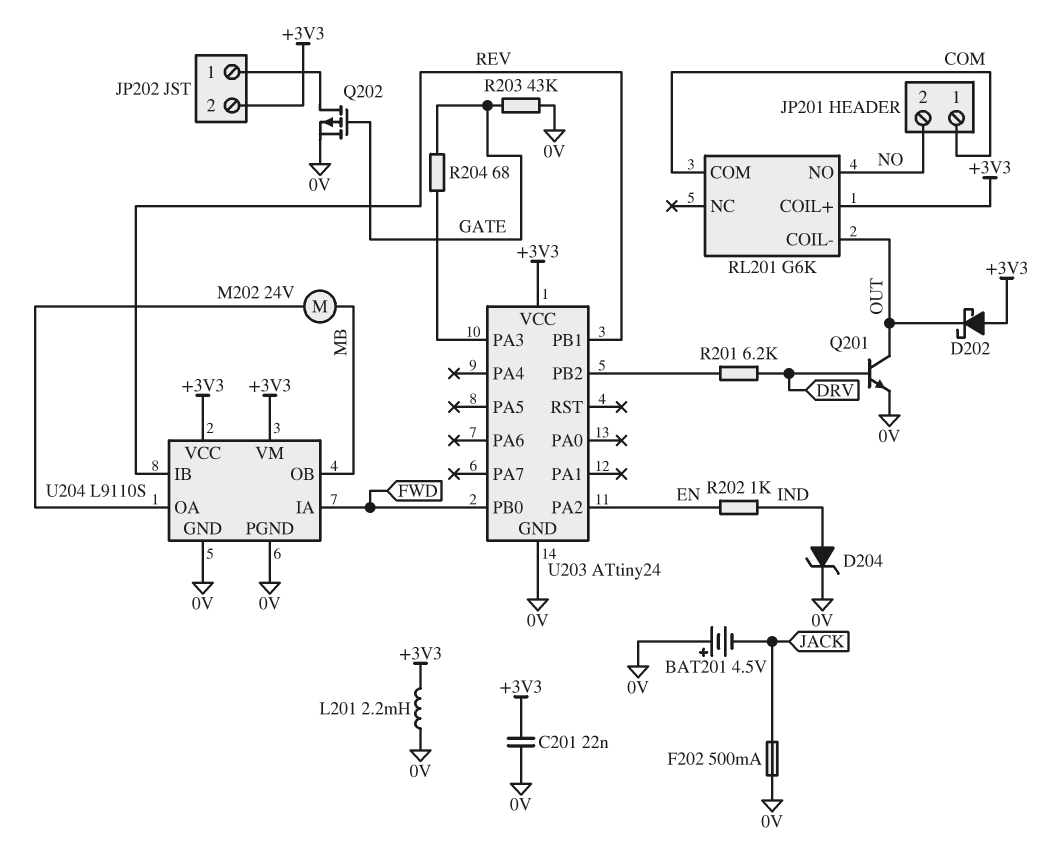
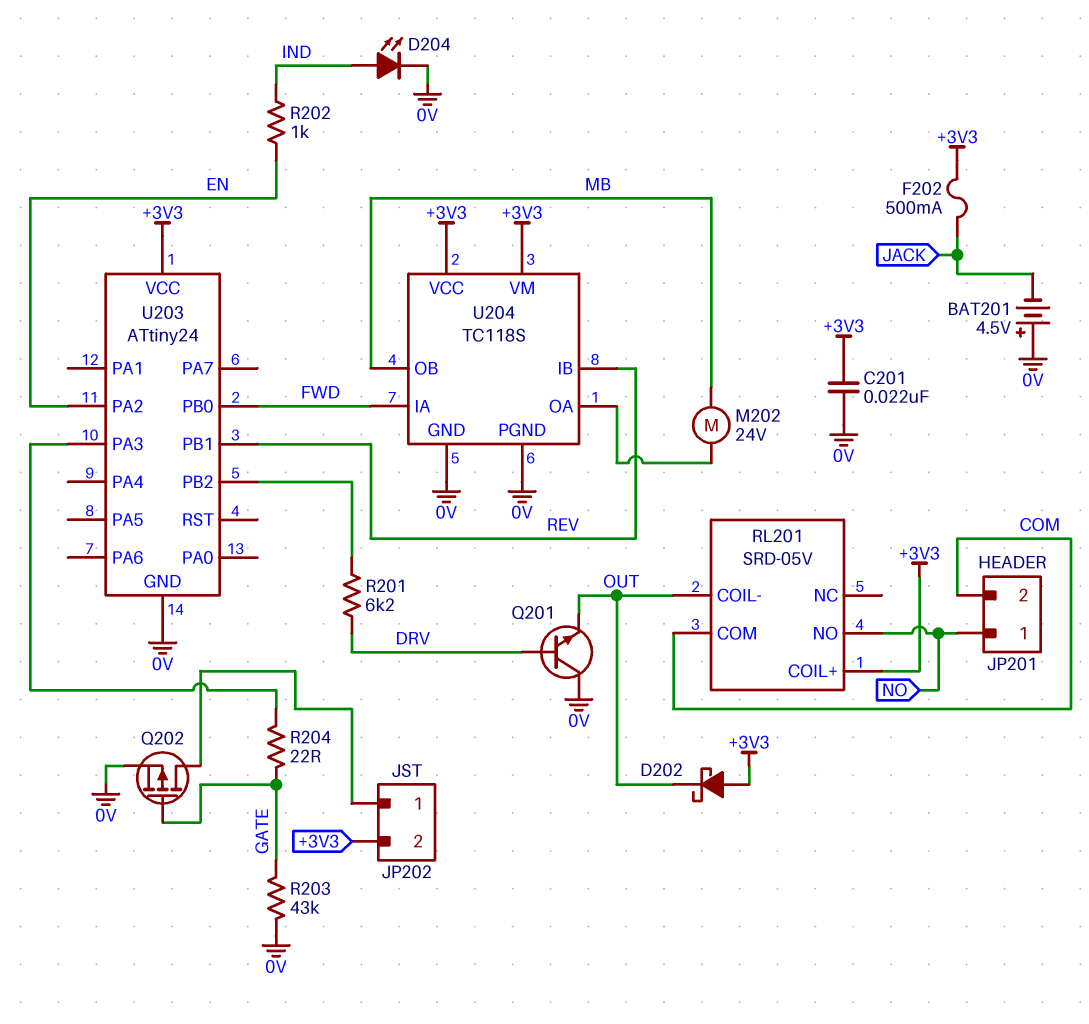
D204: zener (A IND, K 0V) -> LED (A IND, K 0V)
F202: 500mA (0V, JACK) -> 500mA (+3V3, JACK)
JP201 pin 1: COM -> NO
JP201 pin 2: NO -> COM
L201: 2.2mH (+3V3, 0V) -> none
Q201: NPN (B DRV, C OUT, E 0V) -> NPN (B DRV, C 0V, E OUT)
R204: 68 (GATE, U203/PA3) -> 22 (GATE, U203/PA3)
RL201: G6K -> SRD-05V
U204: L9110S -> TC118S

